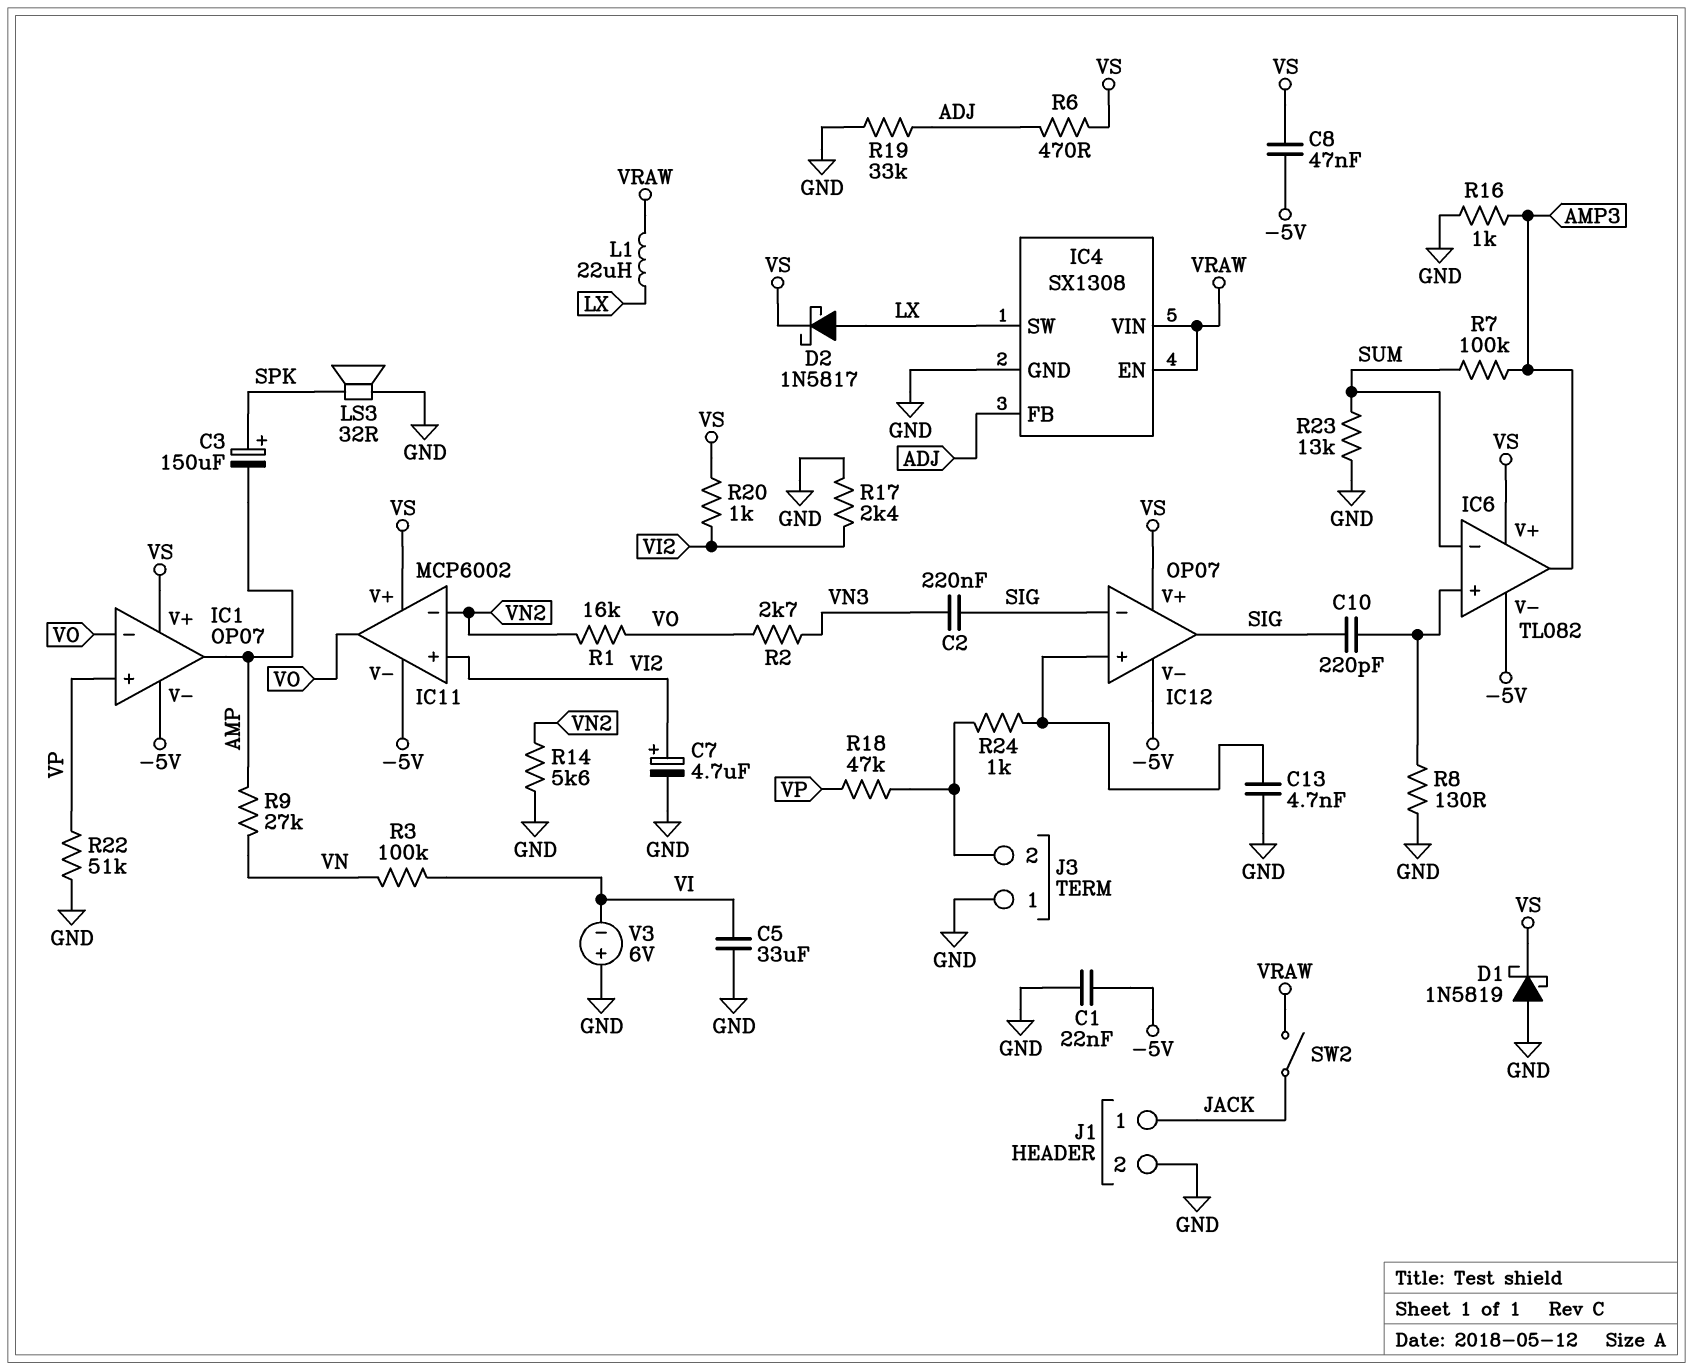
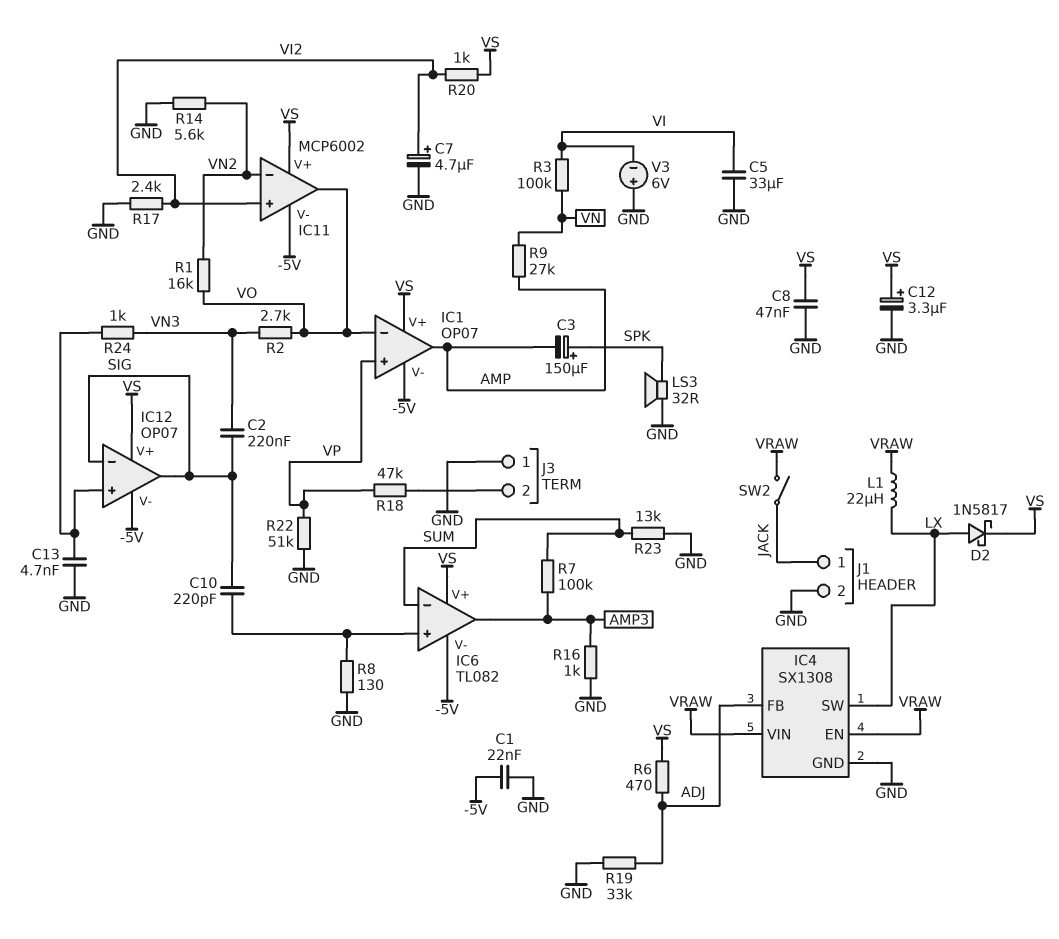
C8: 47nF (-5V, VS) -> 47nF (GND, VS)
C12: none -> 3.3uF (plus VS, minus GND)
D1: schottky 1N5819 (A GND, K VS) -> none
R24: 1k (IC12/in+, J3/2) -> 1k (IC12/in+, VN3)

